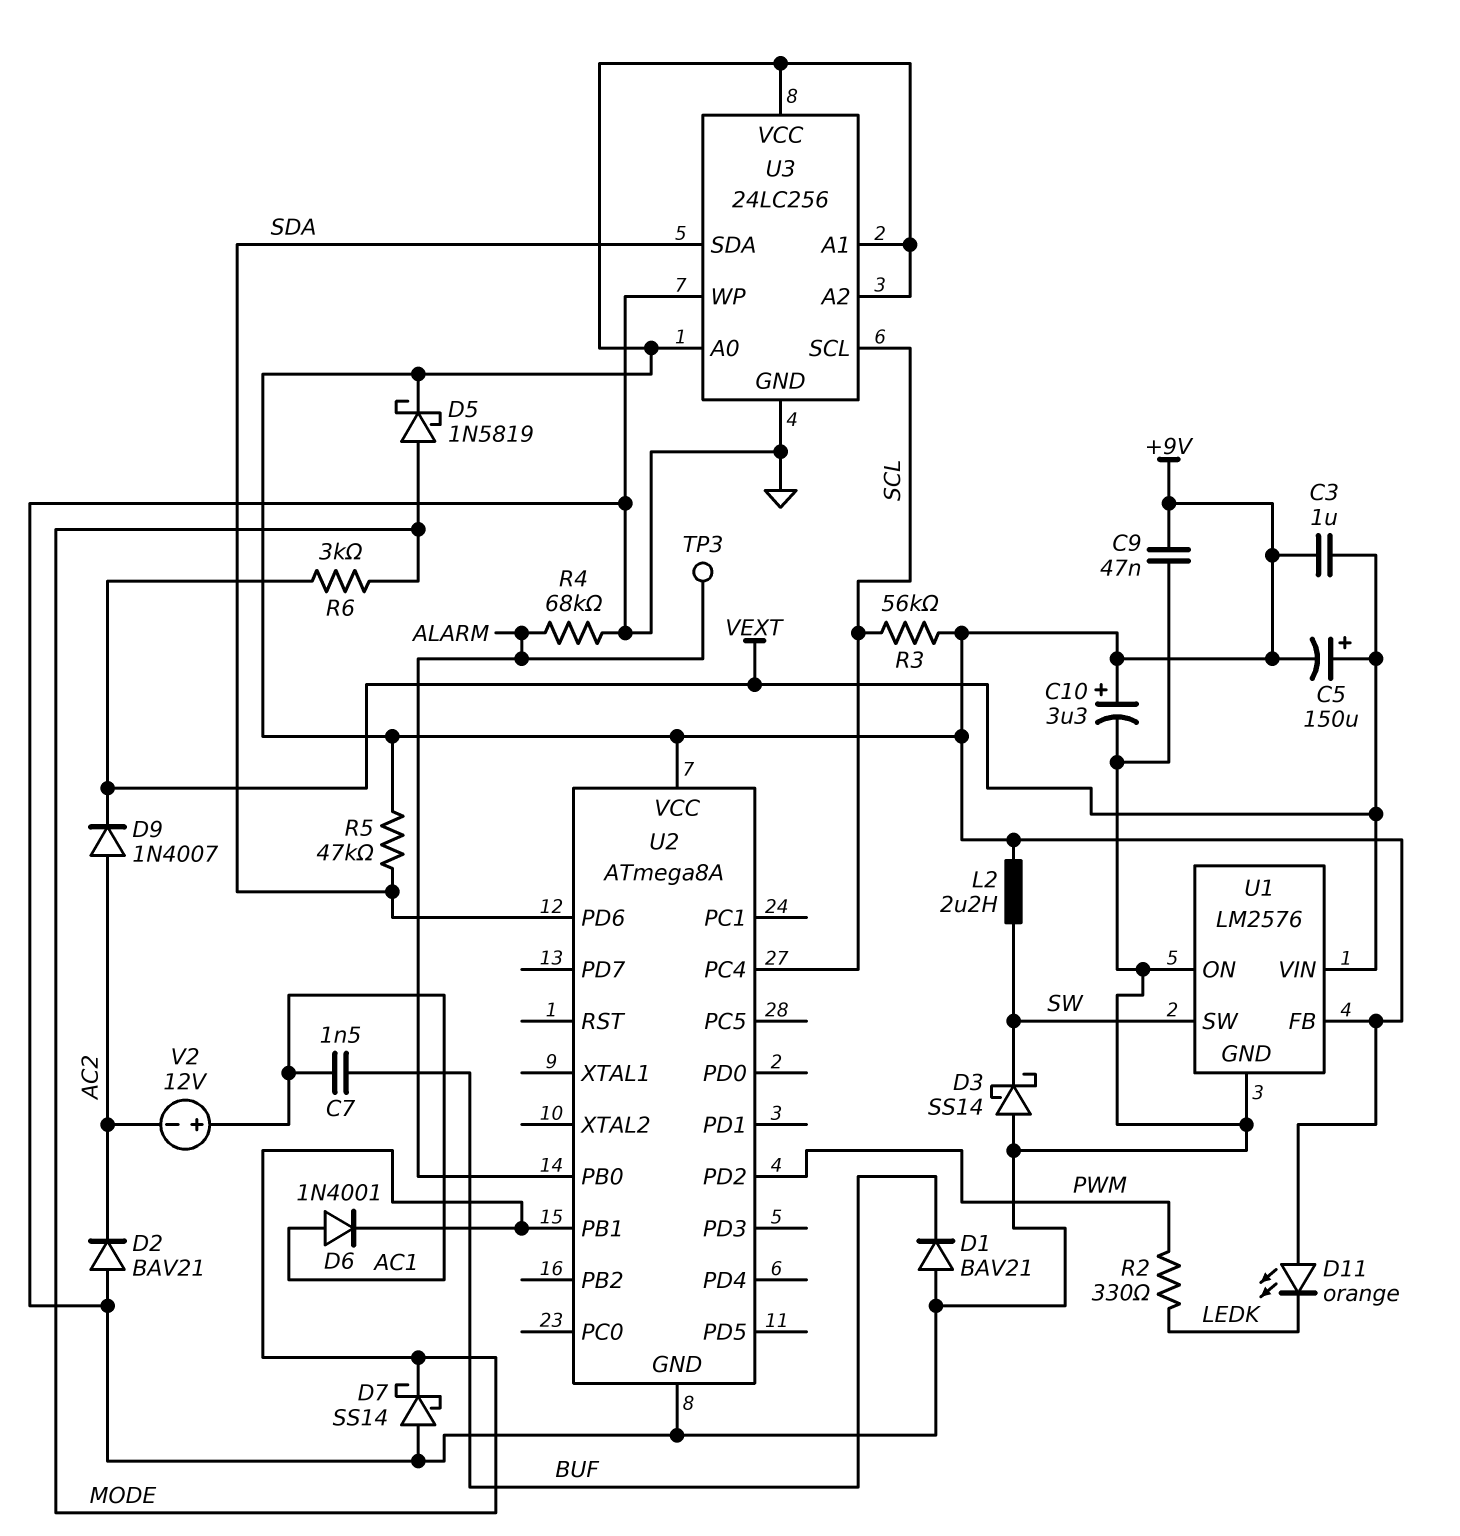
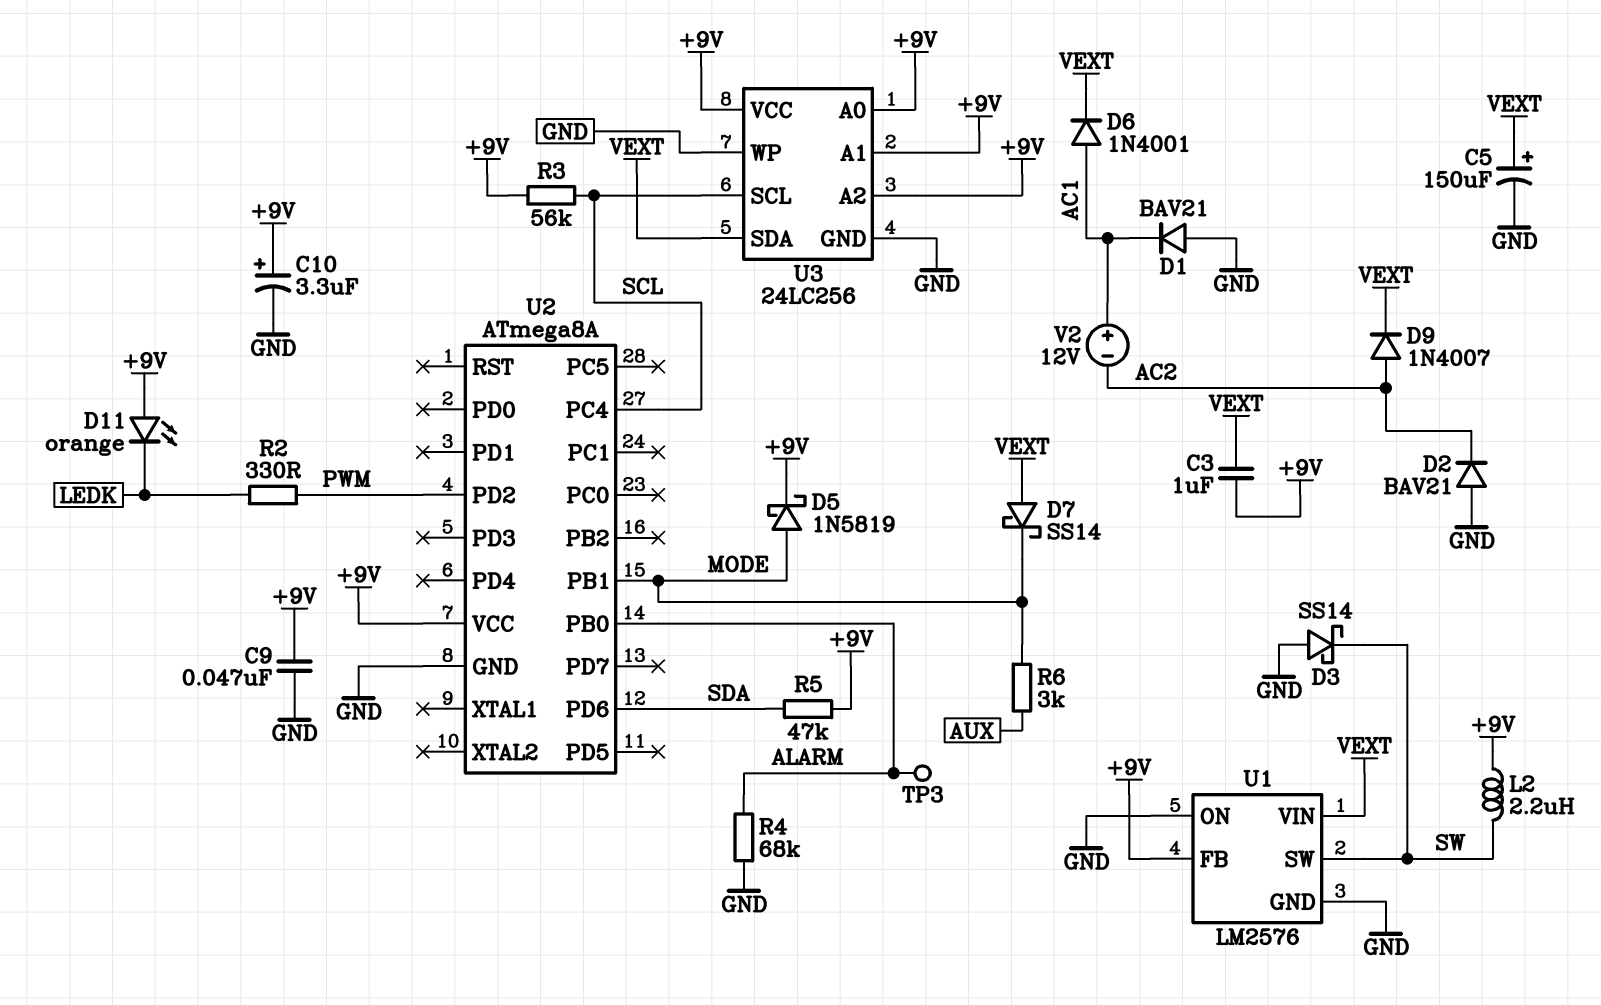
C5: 150uF (plus VEXT, minus +9V) -> 150uF (plus VEXT, minus GND)
C7: 1.5nF (AC1, BUF) -> none
D1: diode BAV21 (A GND, K BUF) -> diode BAV21 (A GND, K AC1)
D6: diode 1N4001 (A AC1, K MODE) -> diode 1N4001 (A AC1, K VEXT)
D7: schottky SS14 (A GND, K MODE) -> schottky SS14 (A VEXT, K MODE)
R6: 3k (MODE, VEXT) -> 3k (AUX, MODE)
U3 pin SDA: SDA -> VEXT

